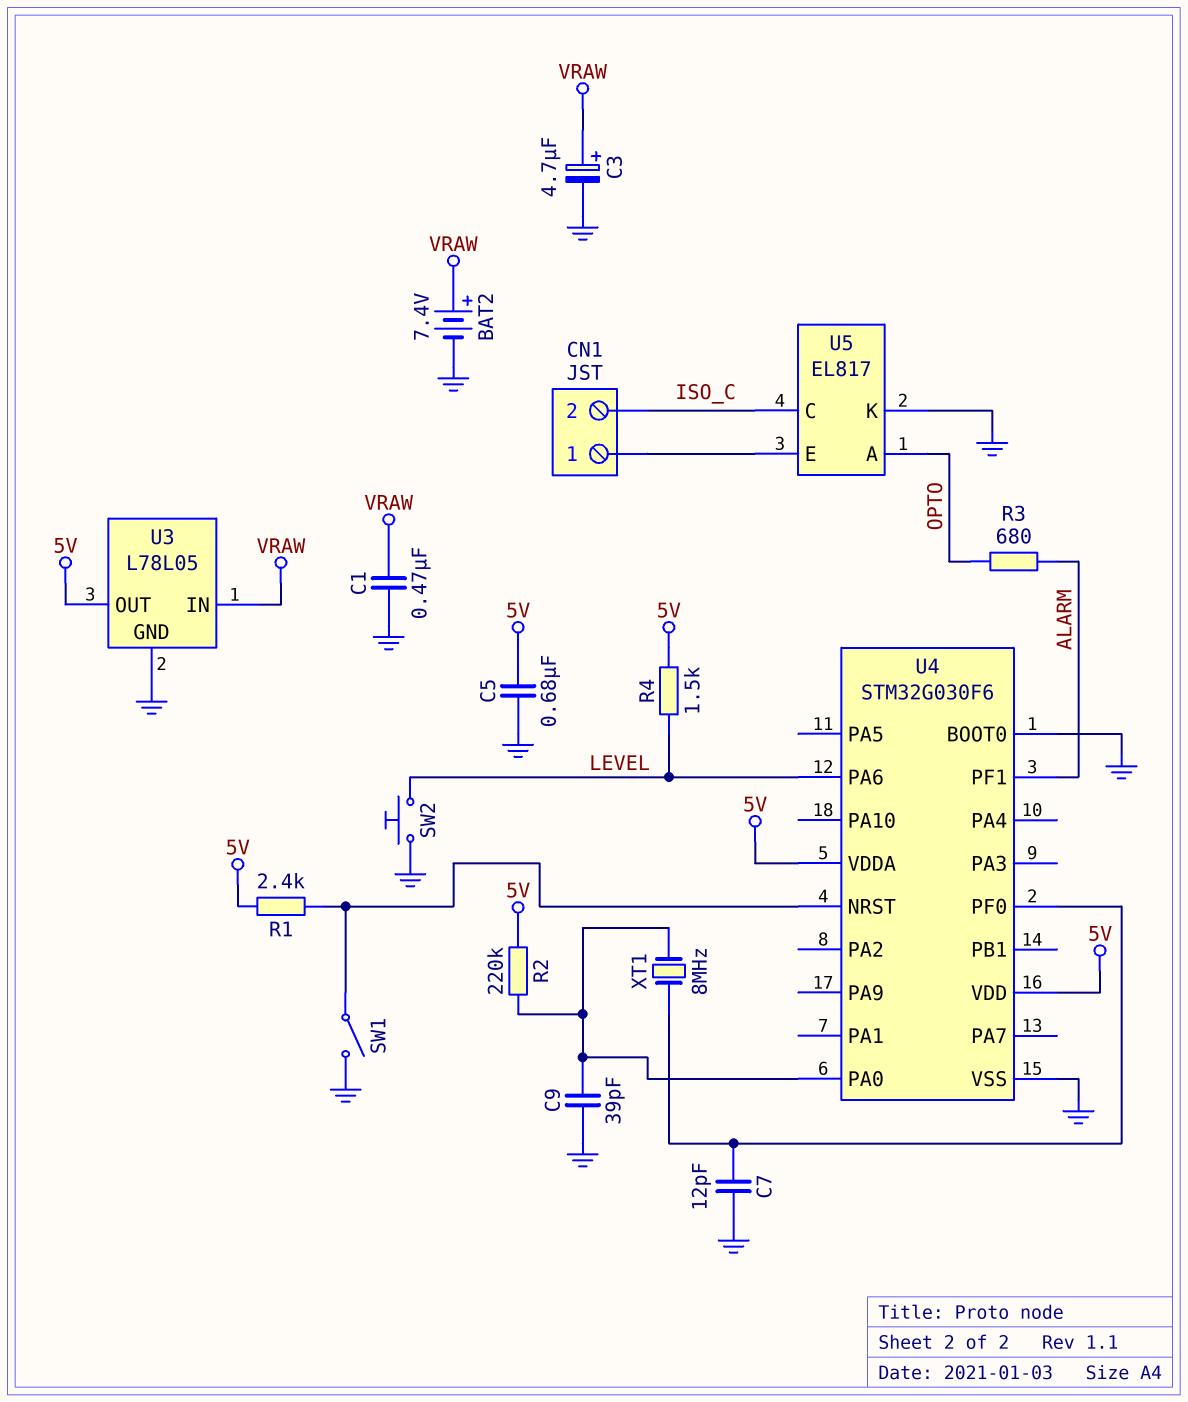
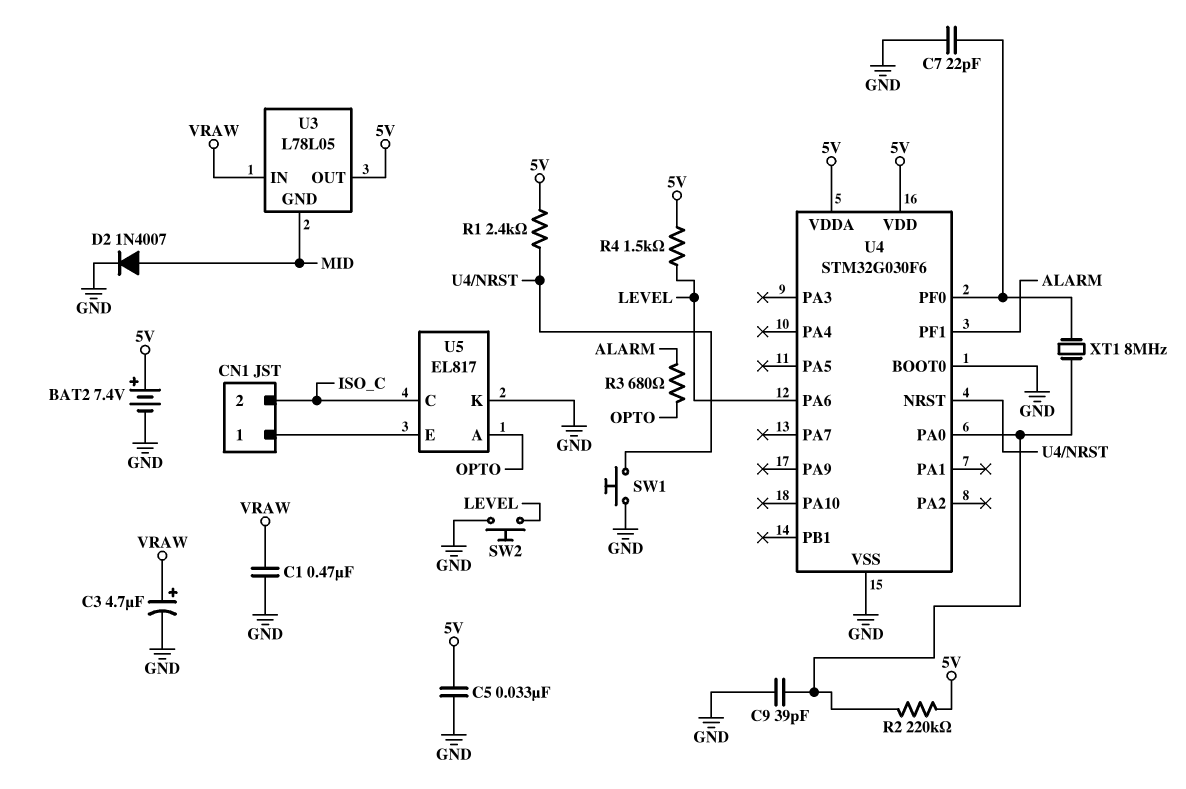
BAT2: 7.4V (plus VRAW, minus GND) -> 7.4V (plus 5V, minus GND)
C5: 680nF (5V, GND) -> 33nF (5V, GND)
C7: 12pF (GND, U4/PF0) -> 22pF (GND, U4/PF0)
D2: none -> diode 1N4007 (A MID, K GND)
SW1: switch (GND, U4/NRST) -> button (GND, U4/NRST)
U3 pin GND: GND -> MID

